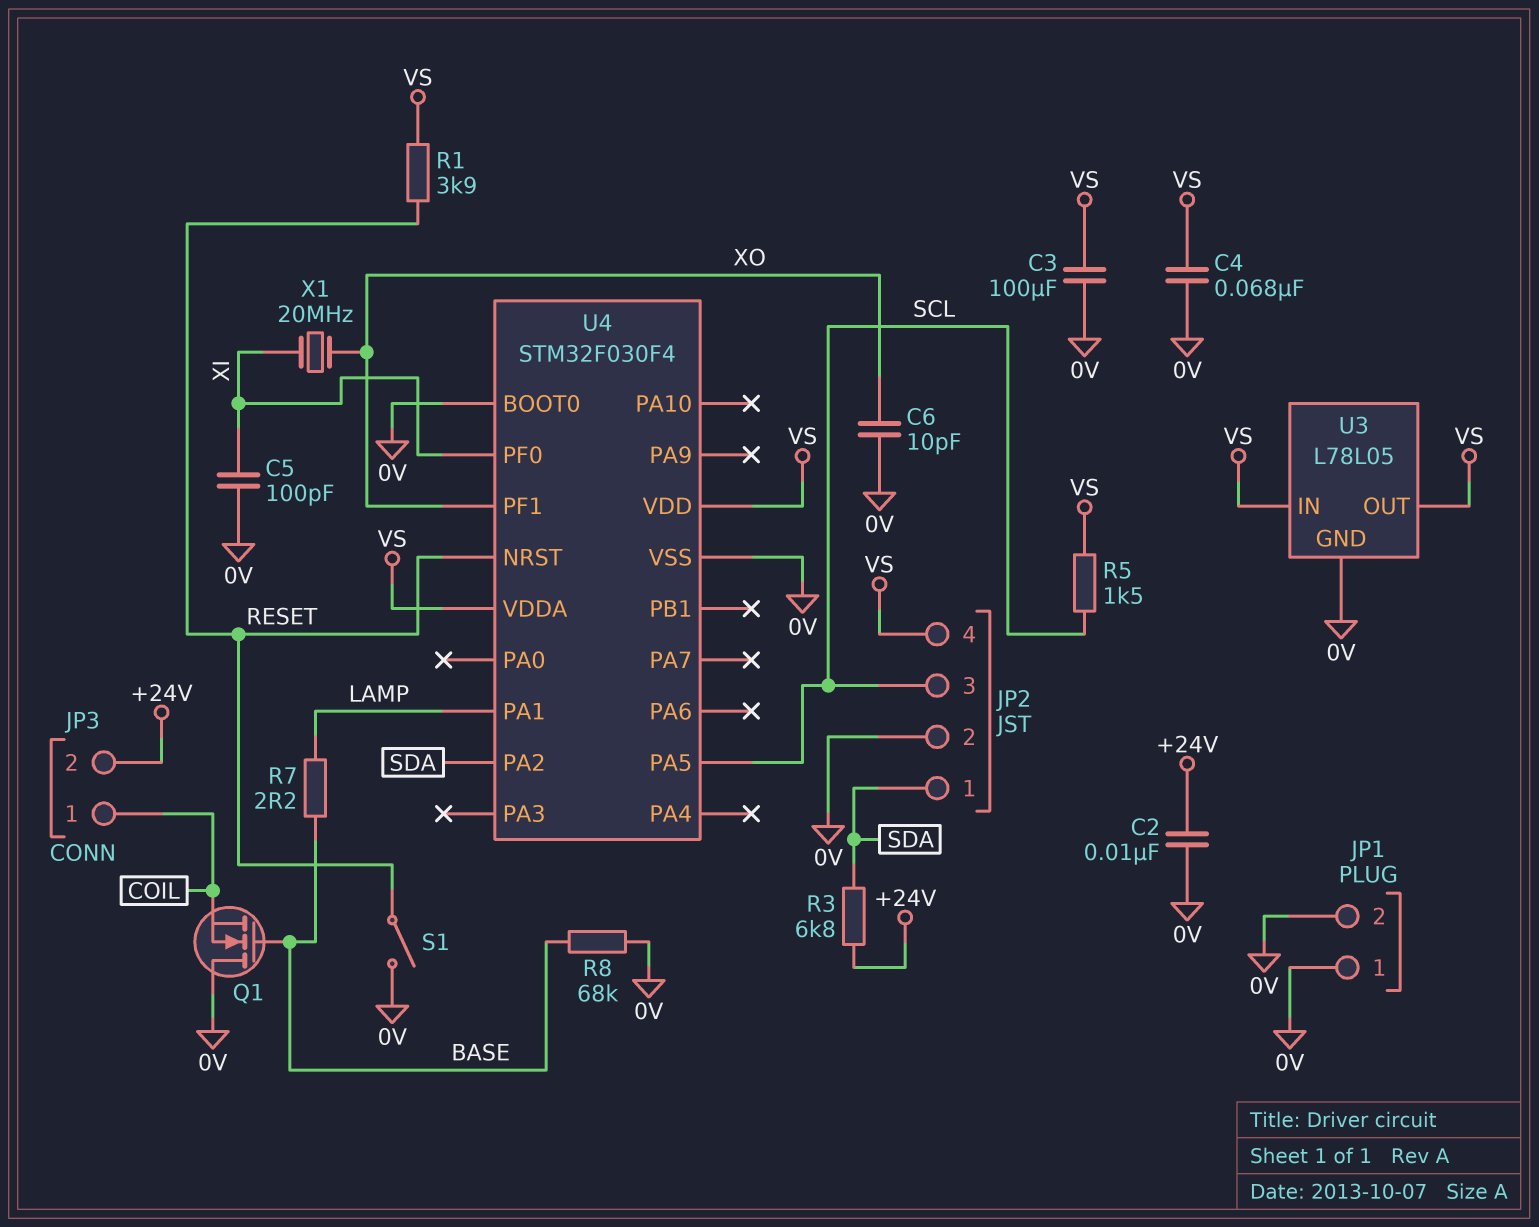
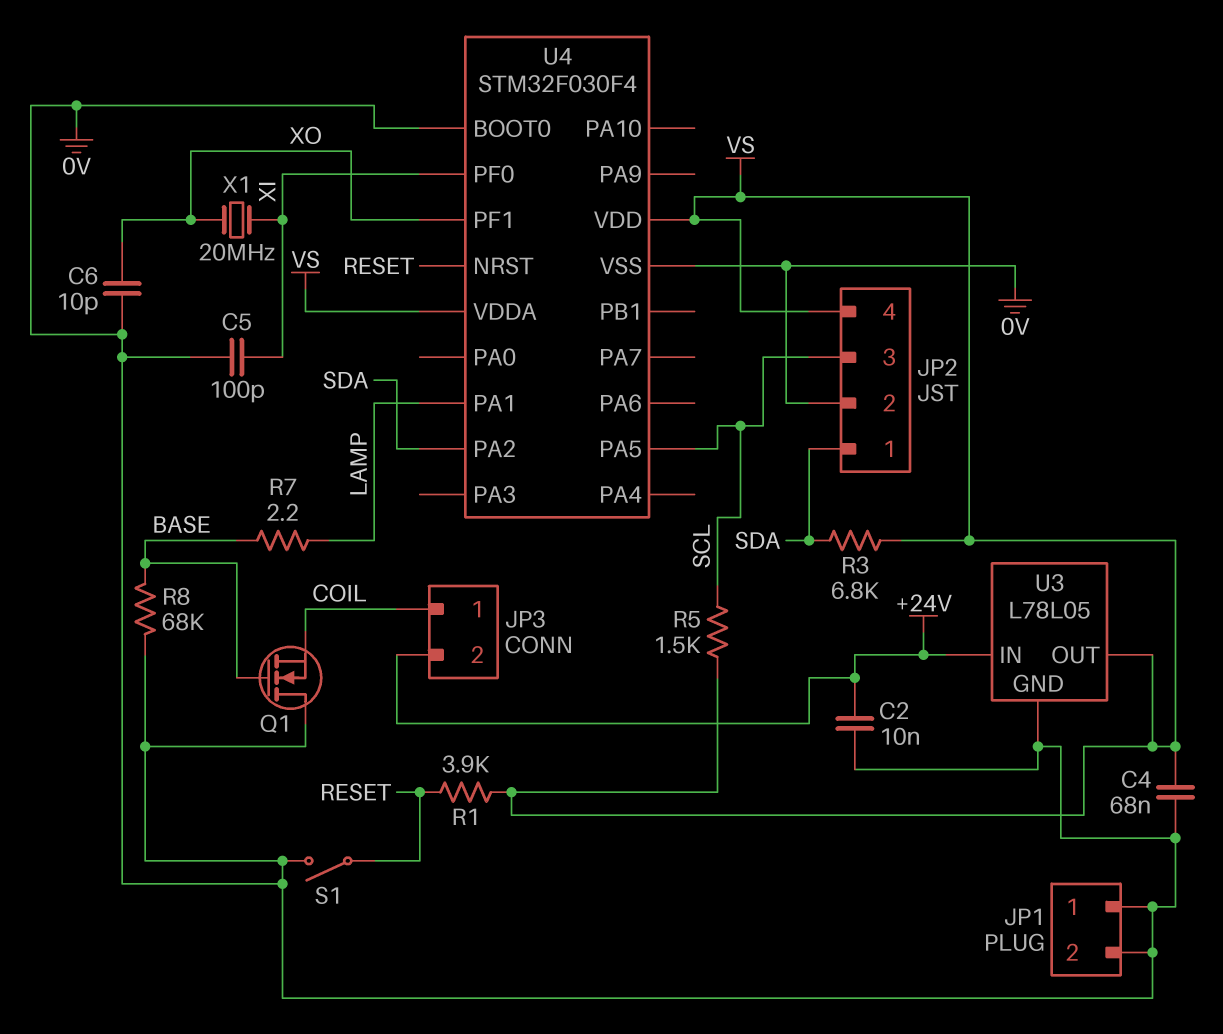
C3: 100uF (0V, VS) -> none
R3: 6.8k (+24V, SDA) -> 6.8k (SDA, VS)
U3 pin IN: VS -> +24V

